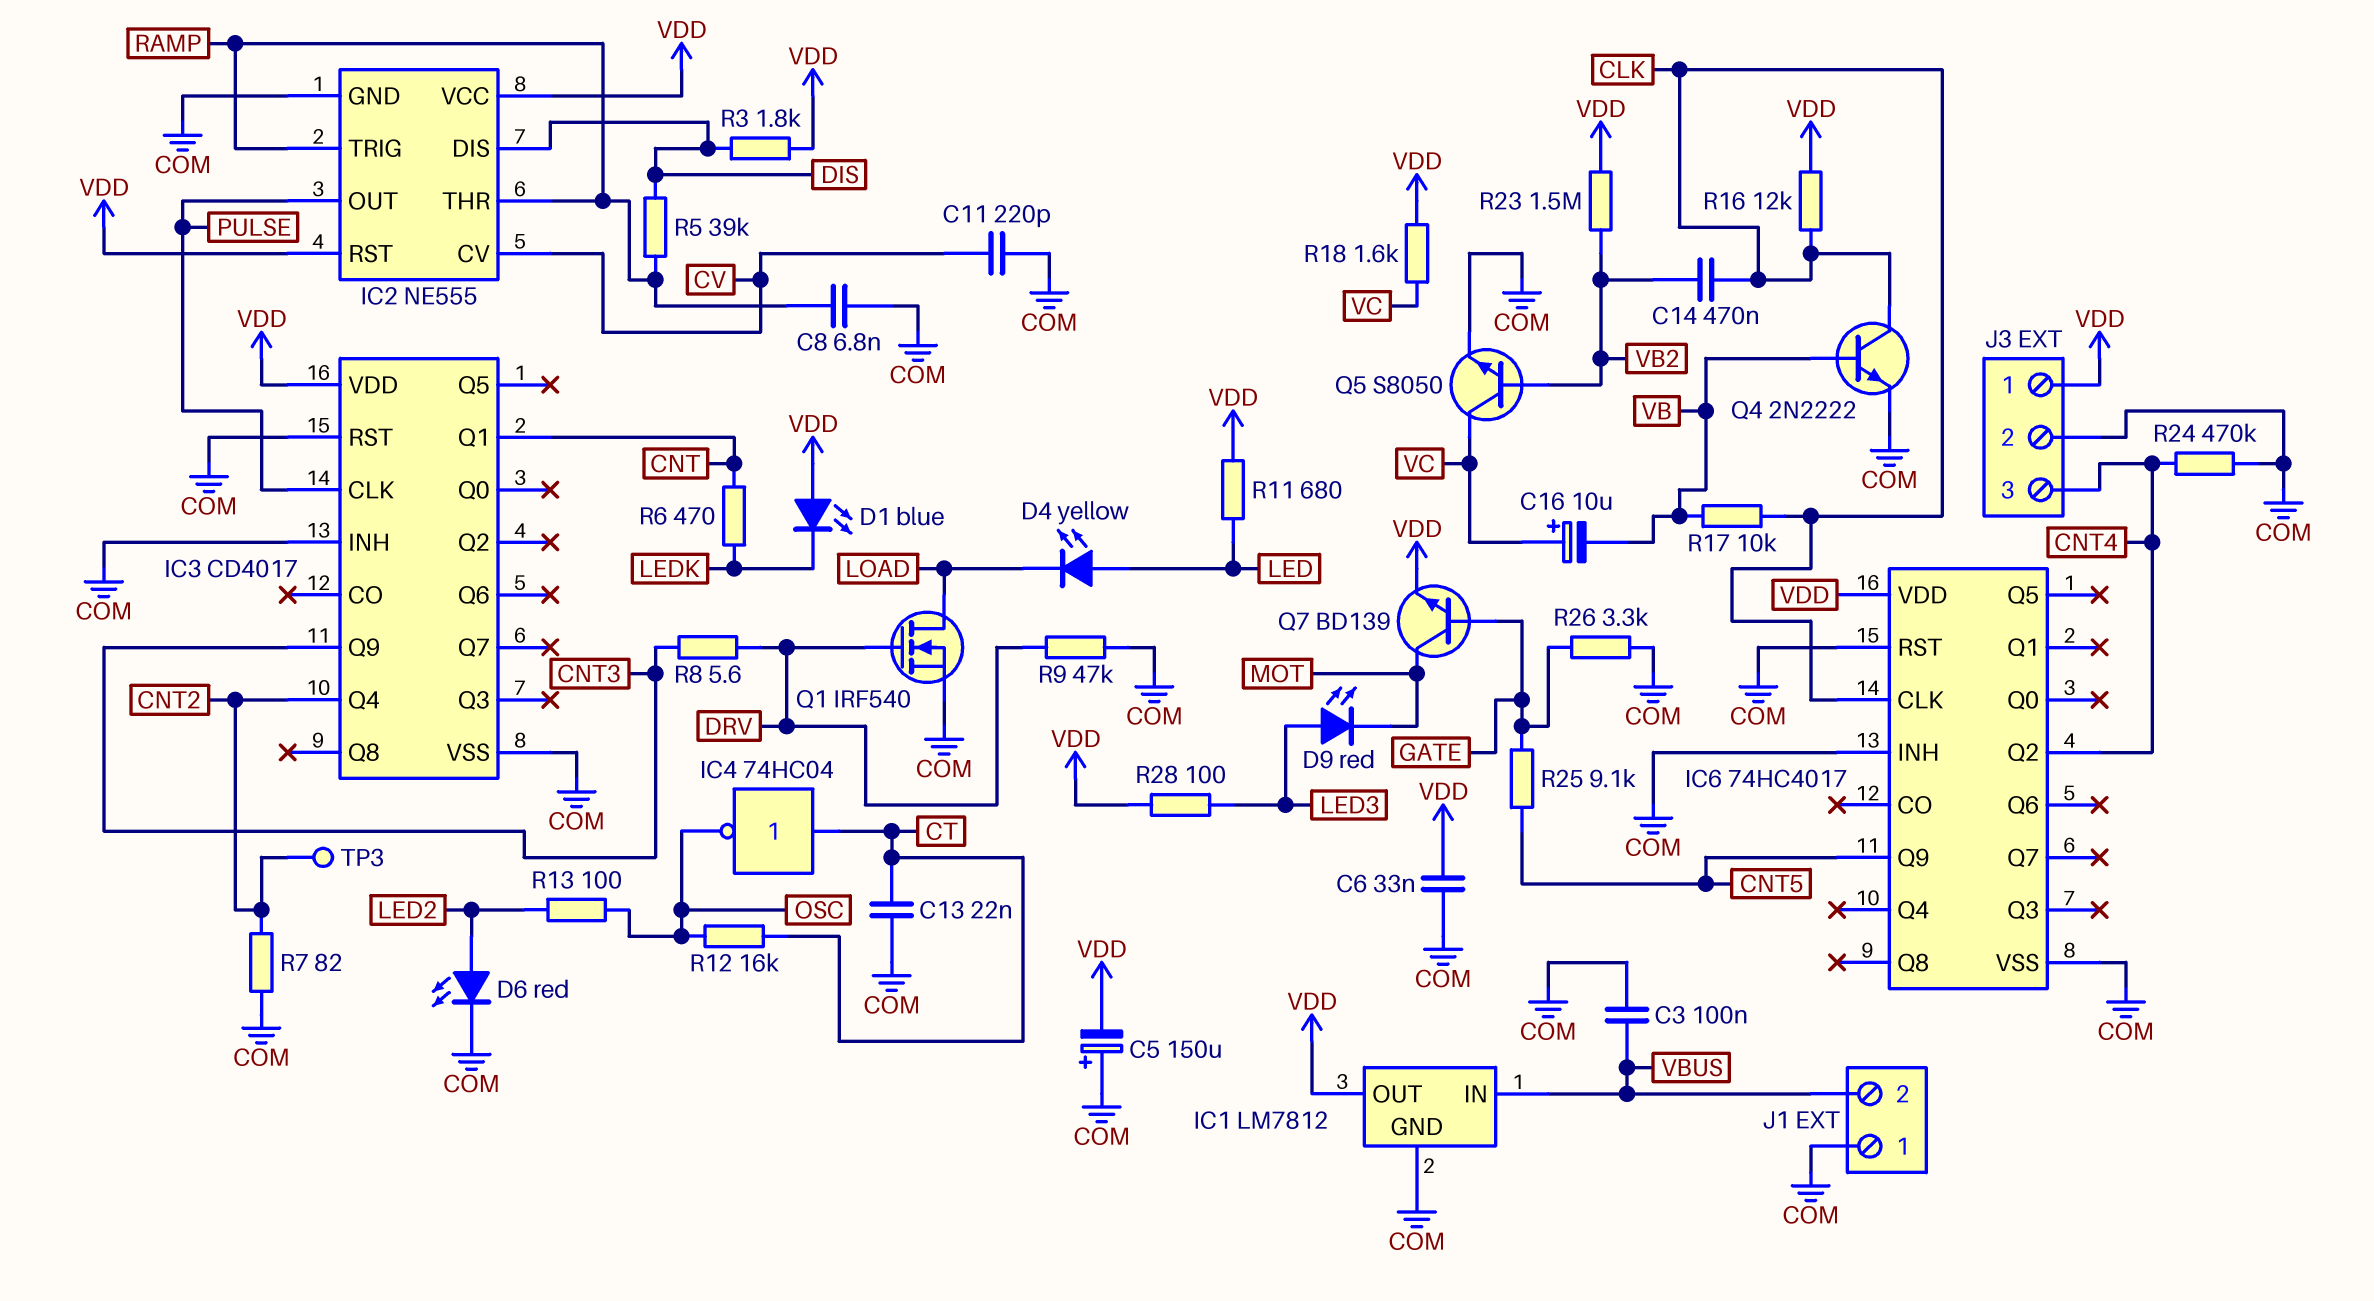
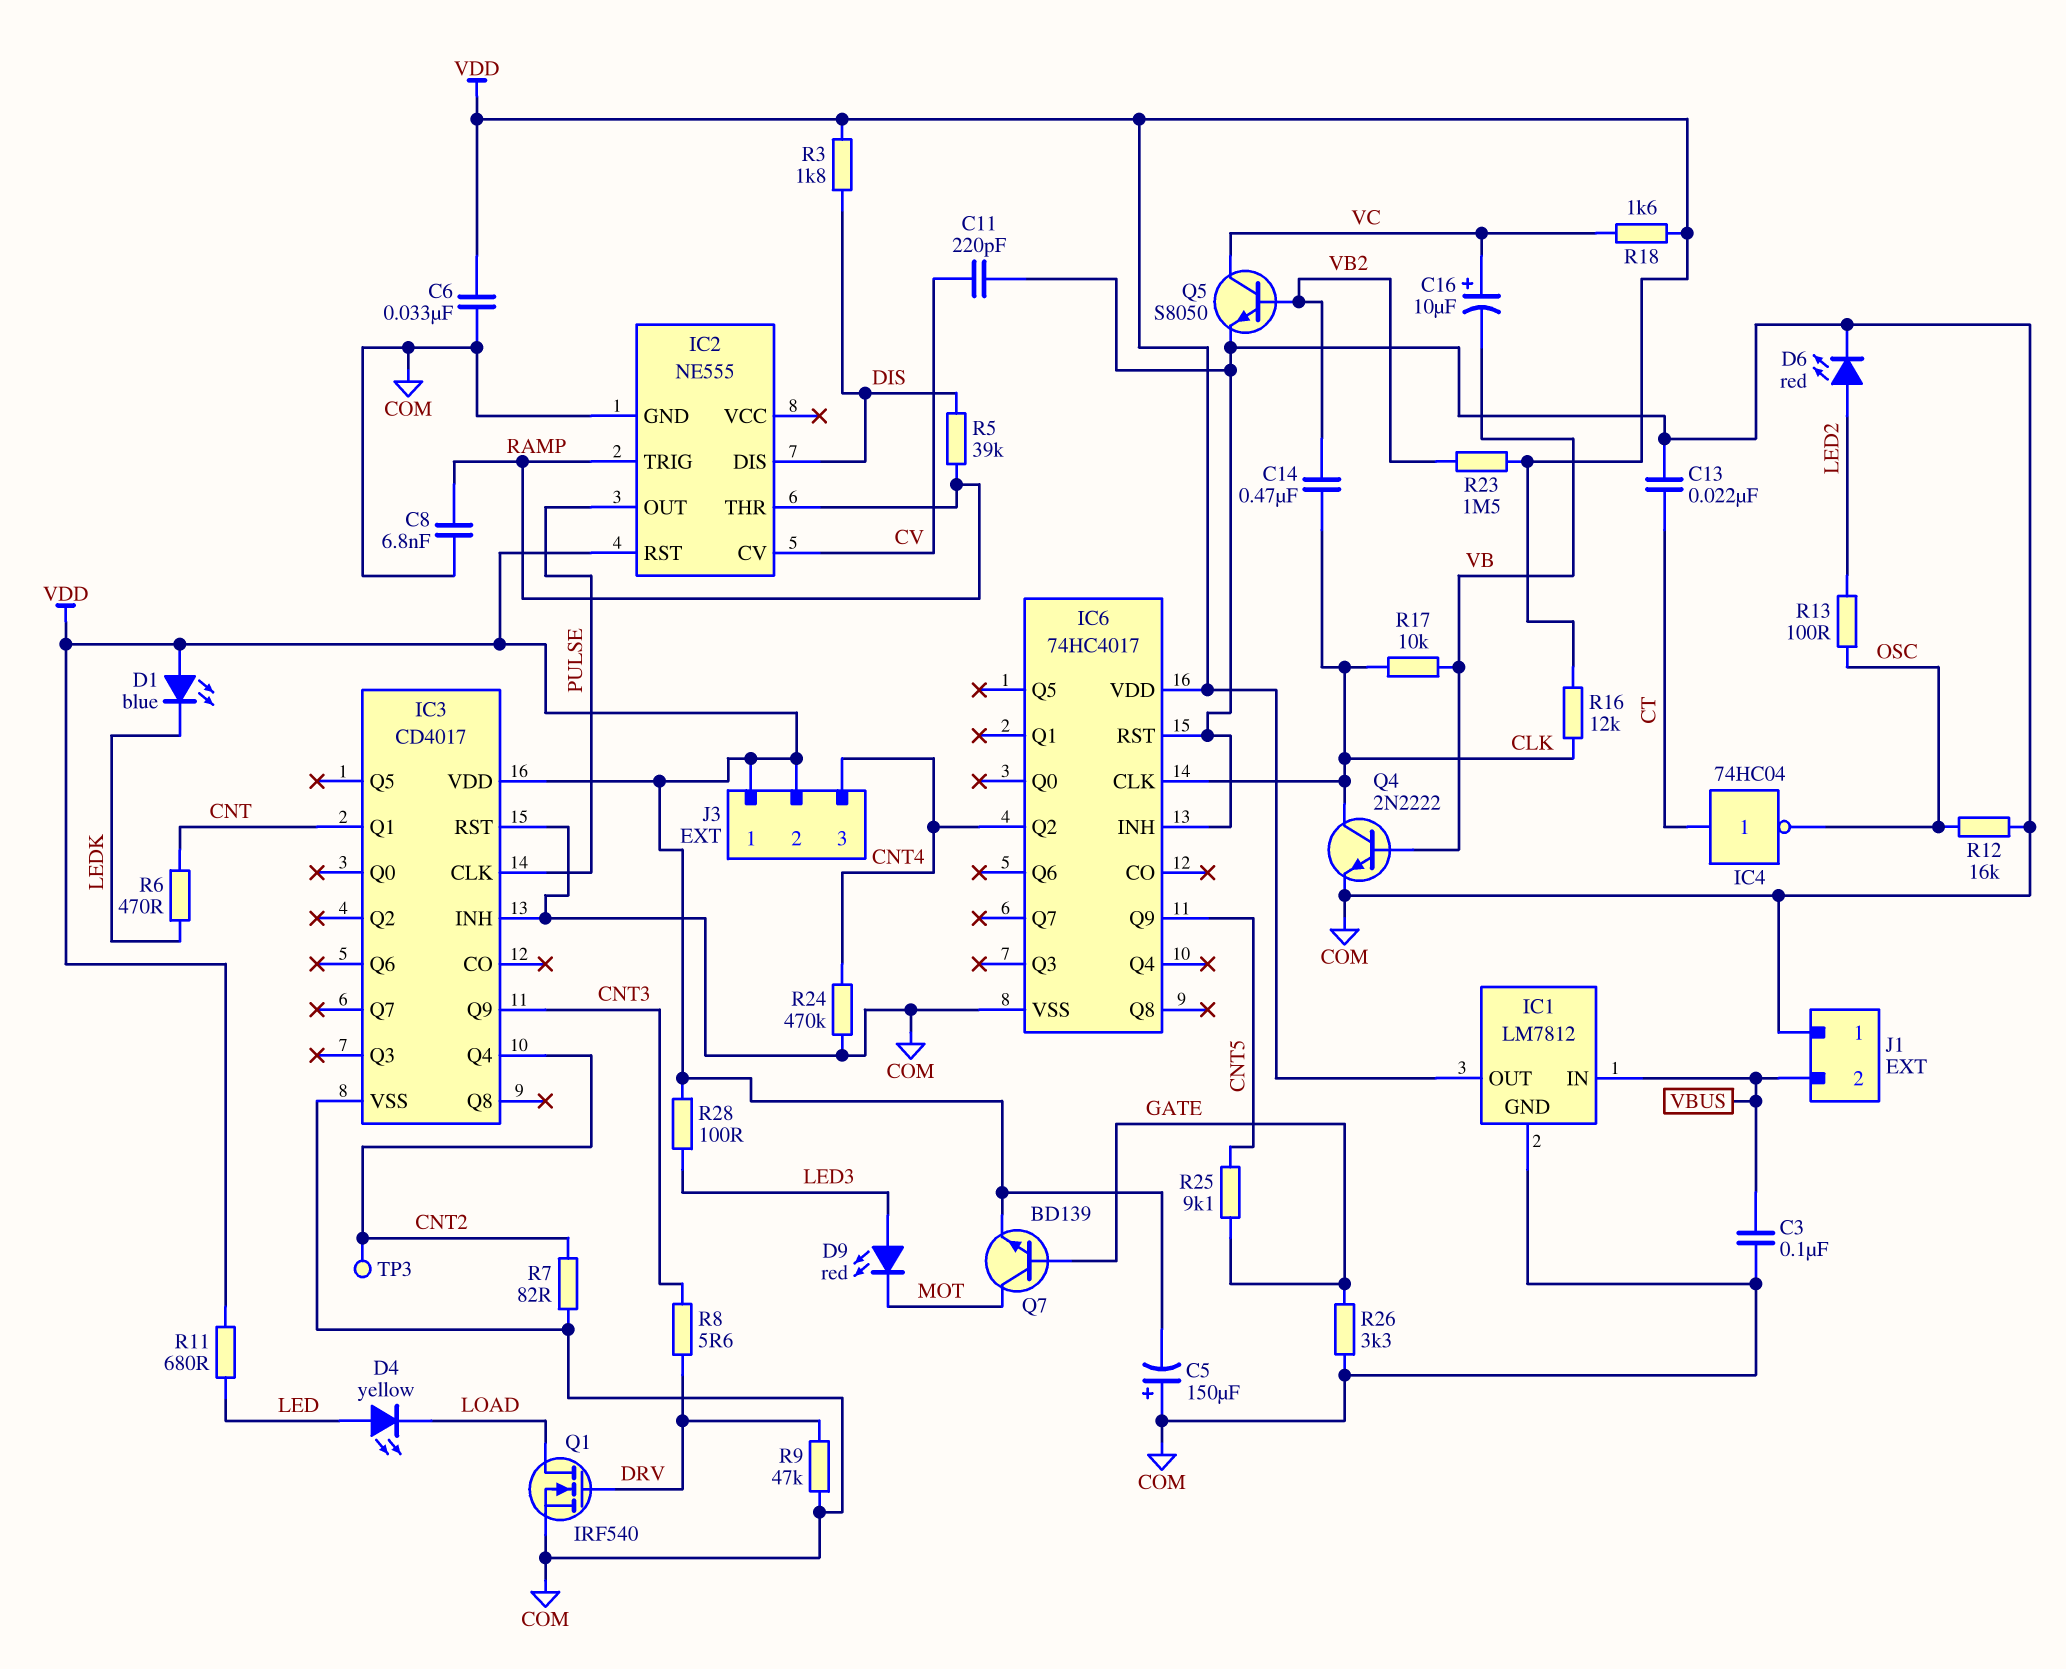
IC2 pin VCC: VDD -> none
J3 pin 2: COM -> VDD
R12: 16k (CT, OSC) -> 16k (COM, OSC)

